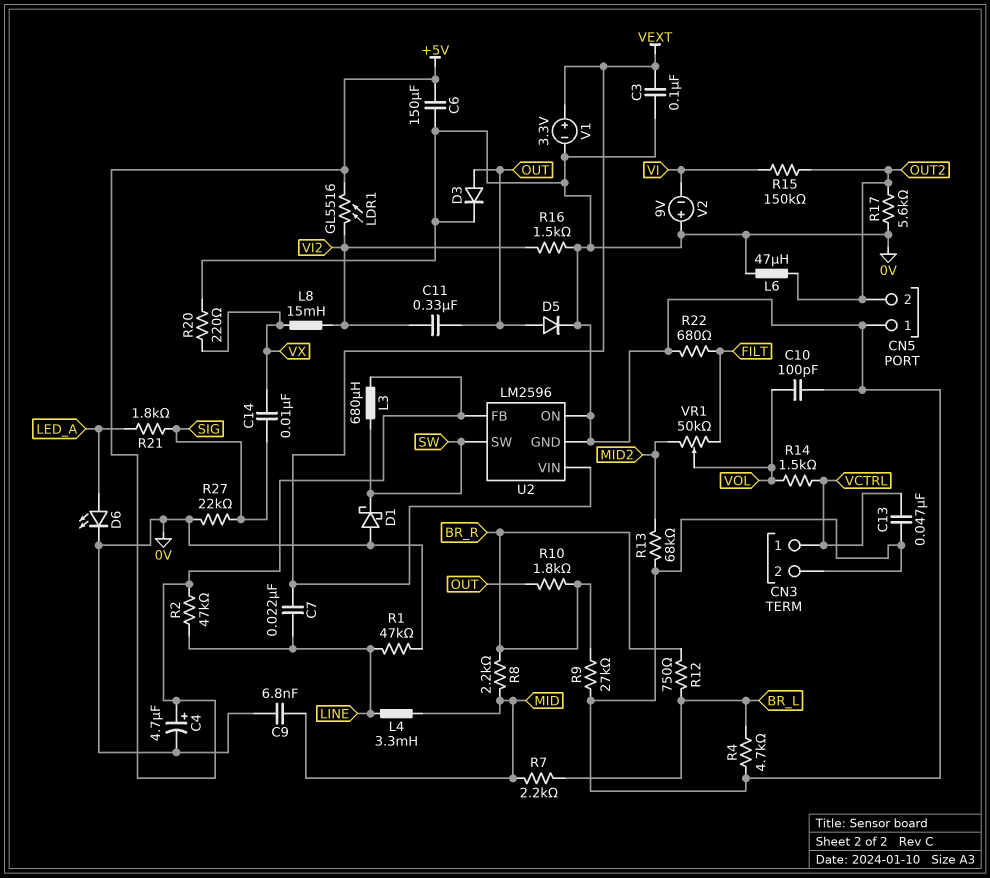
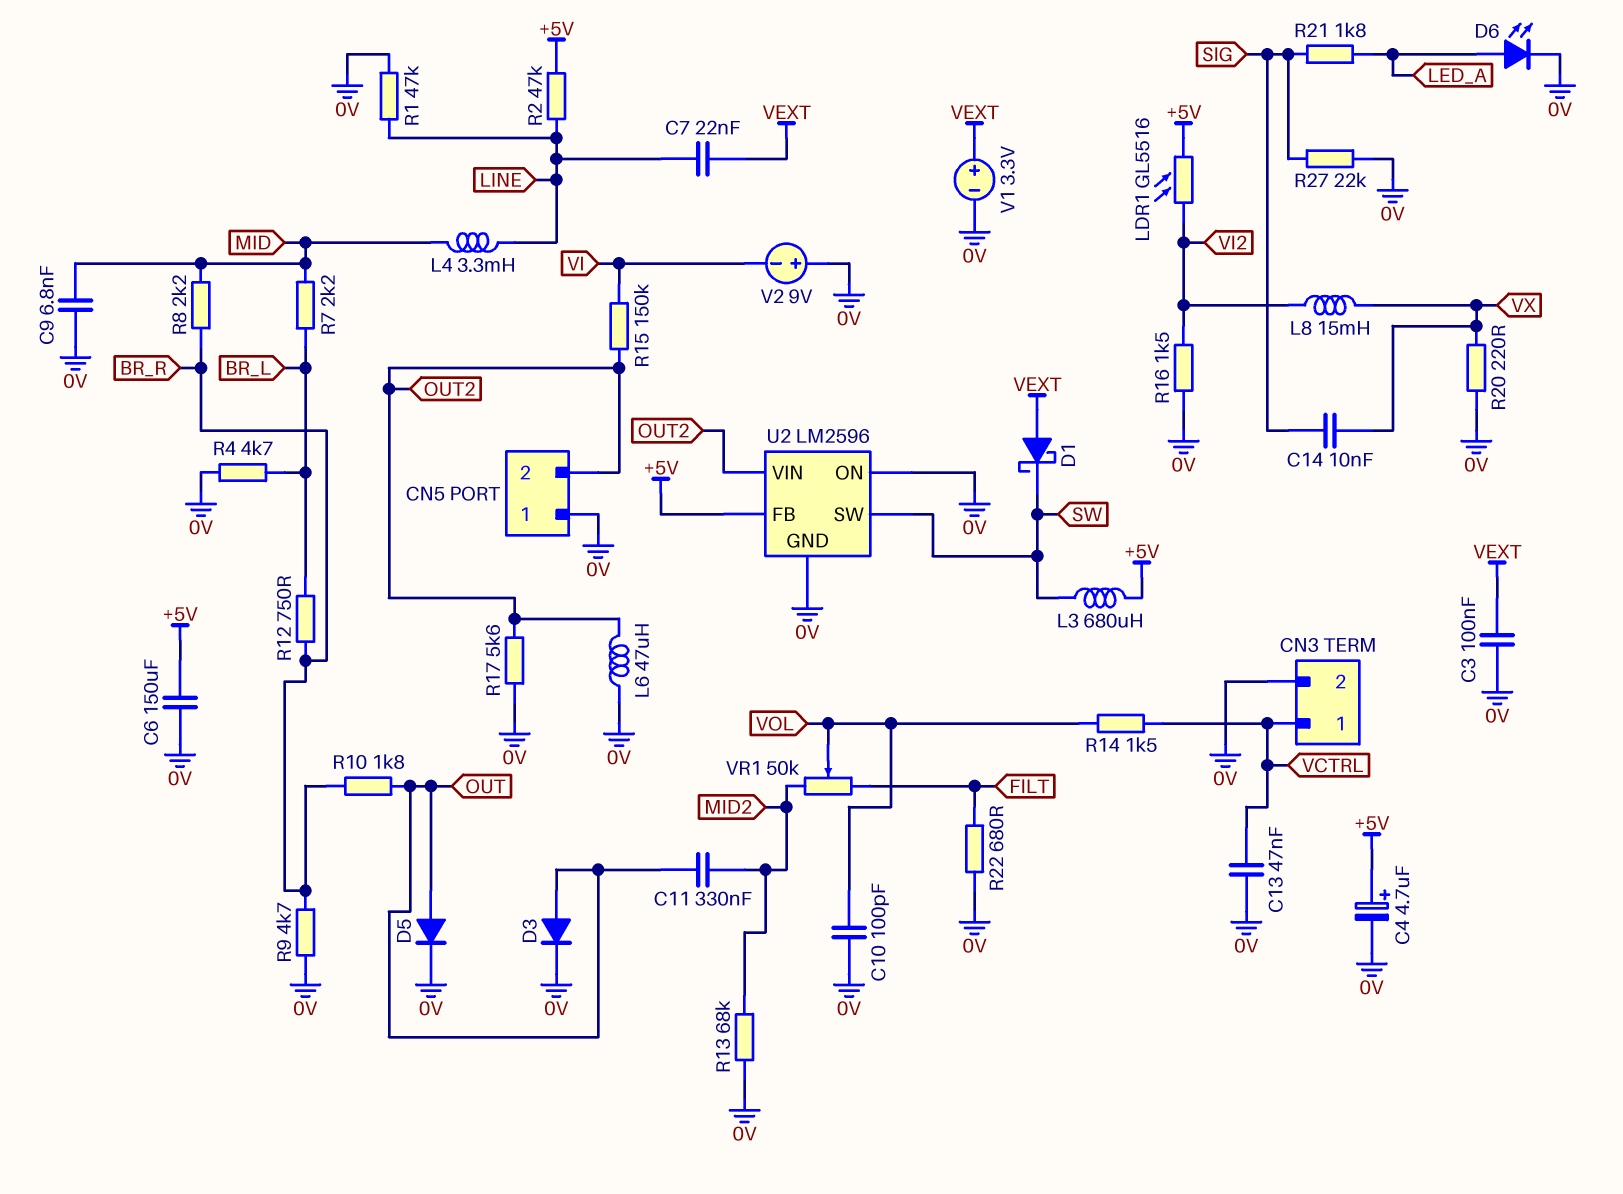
C11: 330nF (OUT, VI2) -> 330nF (MID2, OUT)
D1: schottky (A 0V, K SW) -> schottky (A VEXT, K SW)
R9: 27k (0V, BR_R) -> 4.7k (0V, BR_R)
U2 pin VIN: VEXT -> OUT2

